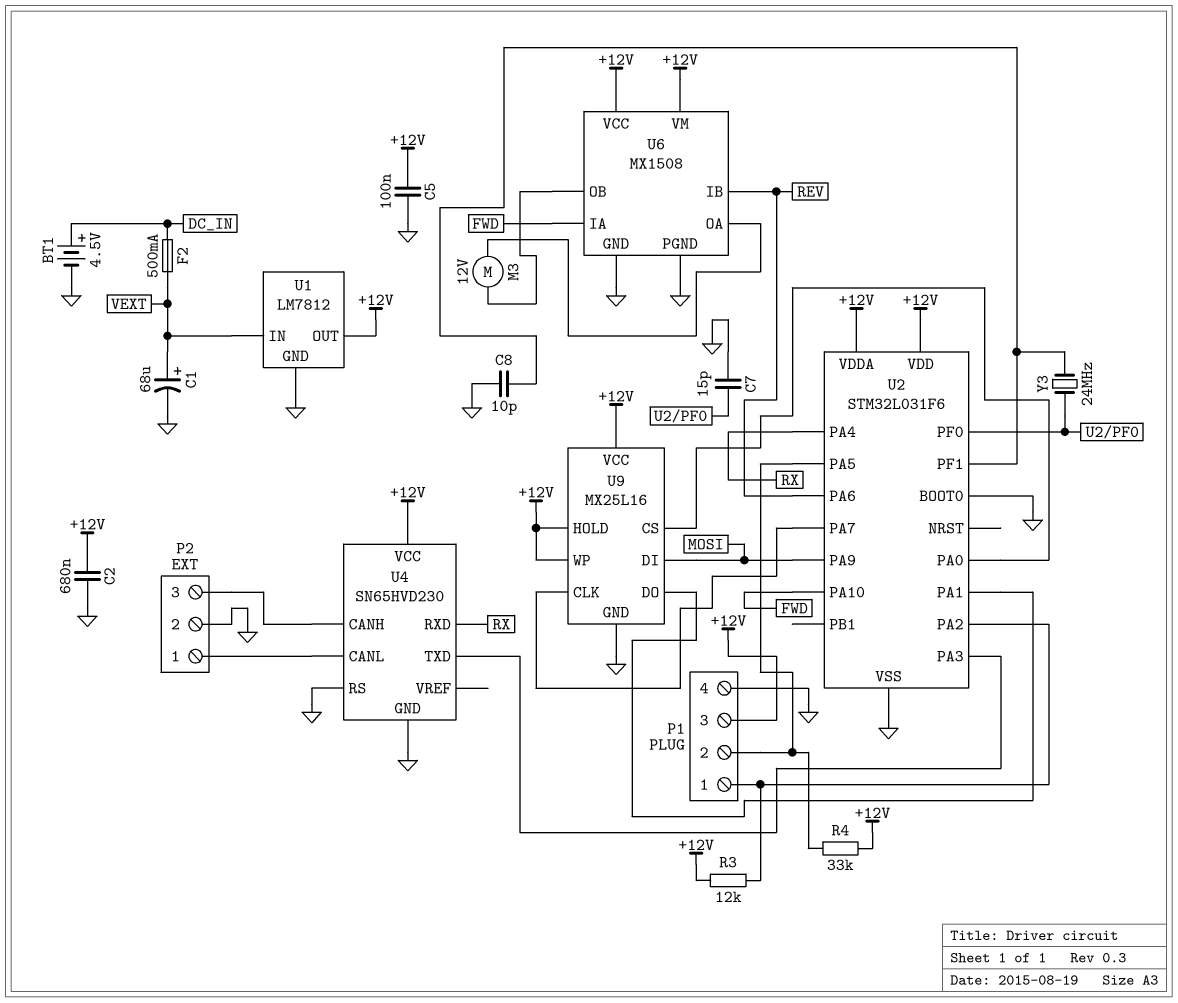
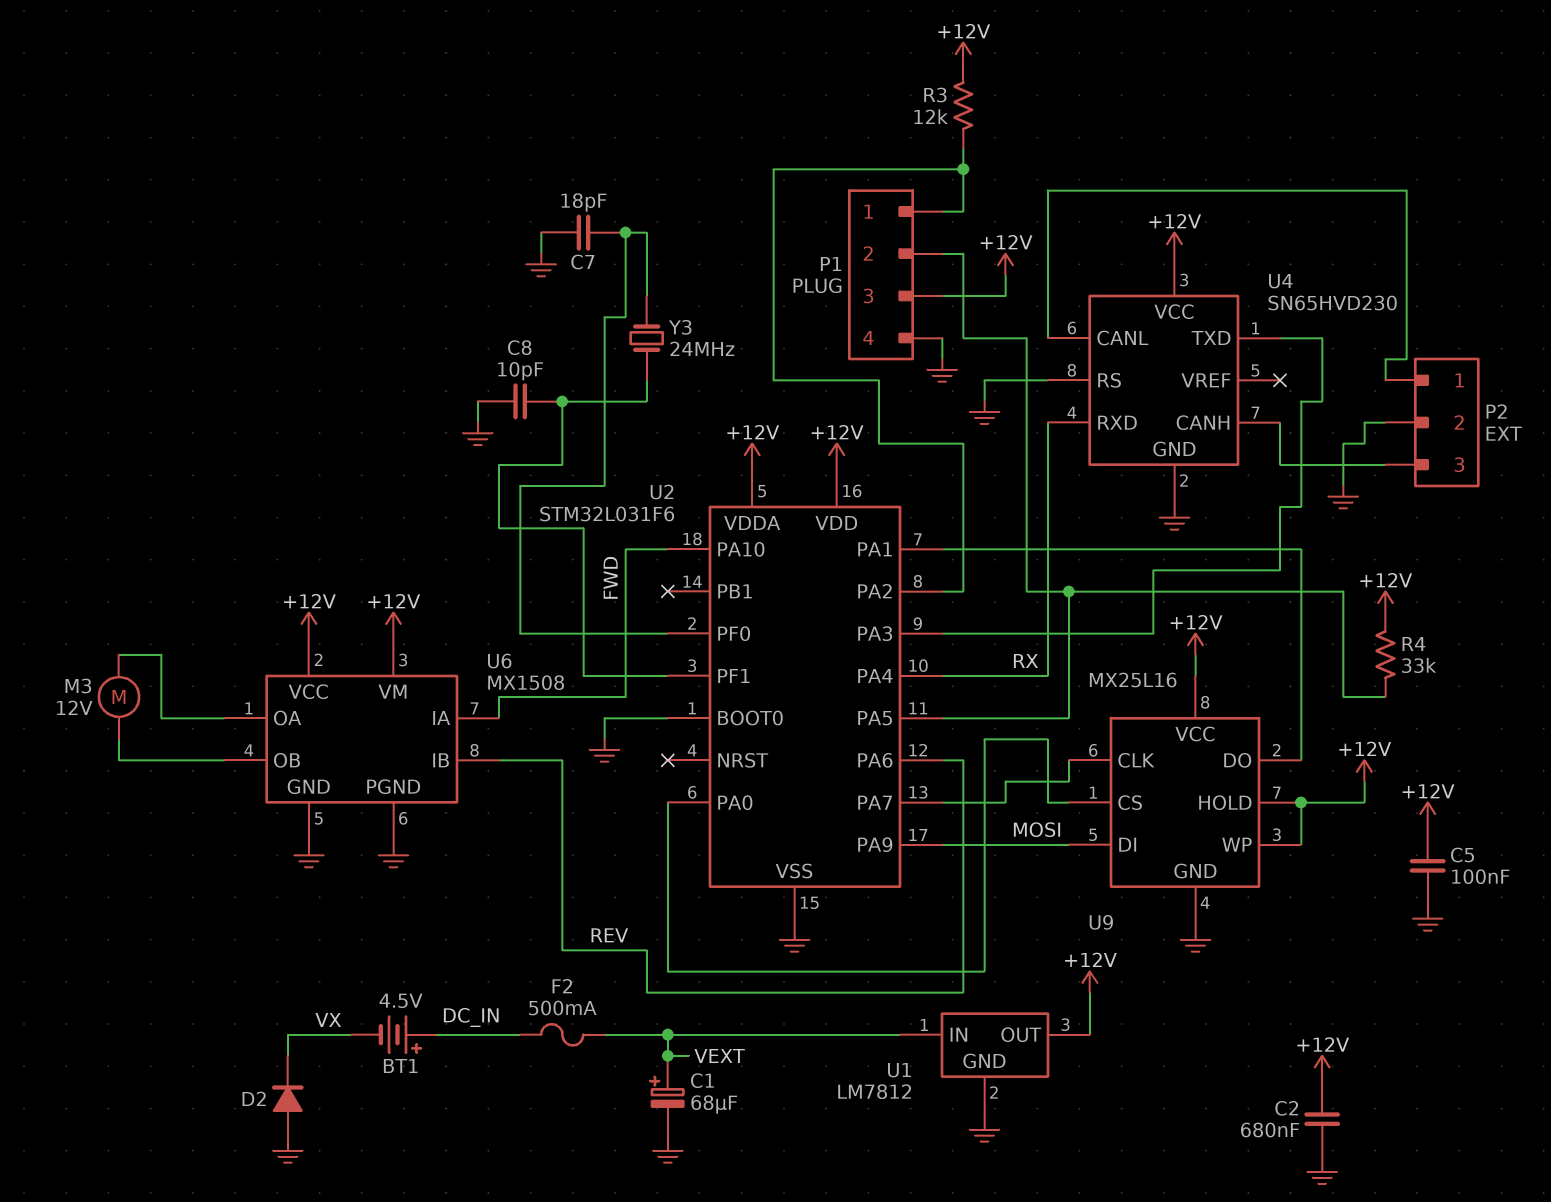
BT1: 4.5V (plus DC_IN, minus GND) -> 4.5V (plus DC_IN, minus VX)
C7: 15pF (GND, U2/PF0) -> 18pF (GND, U2/PF0)
D2: none -> diode (A GND, K VX)

